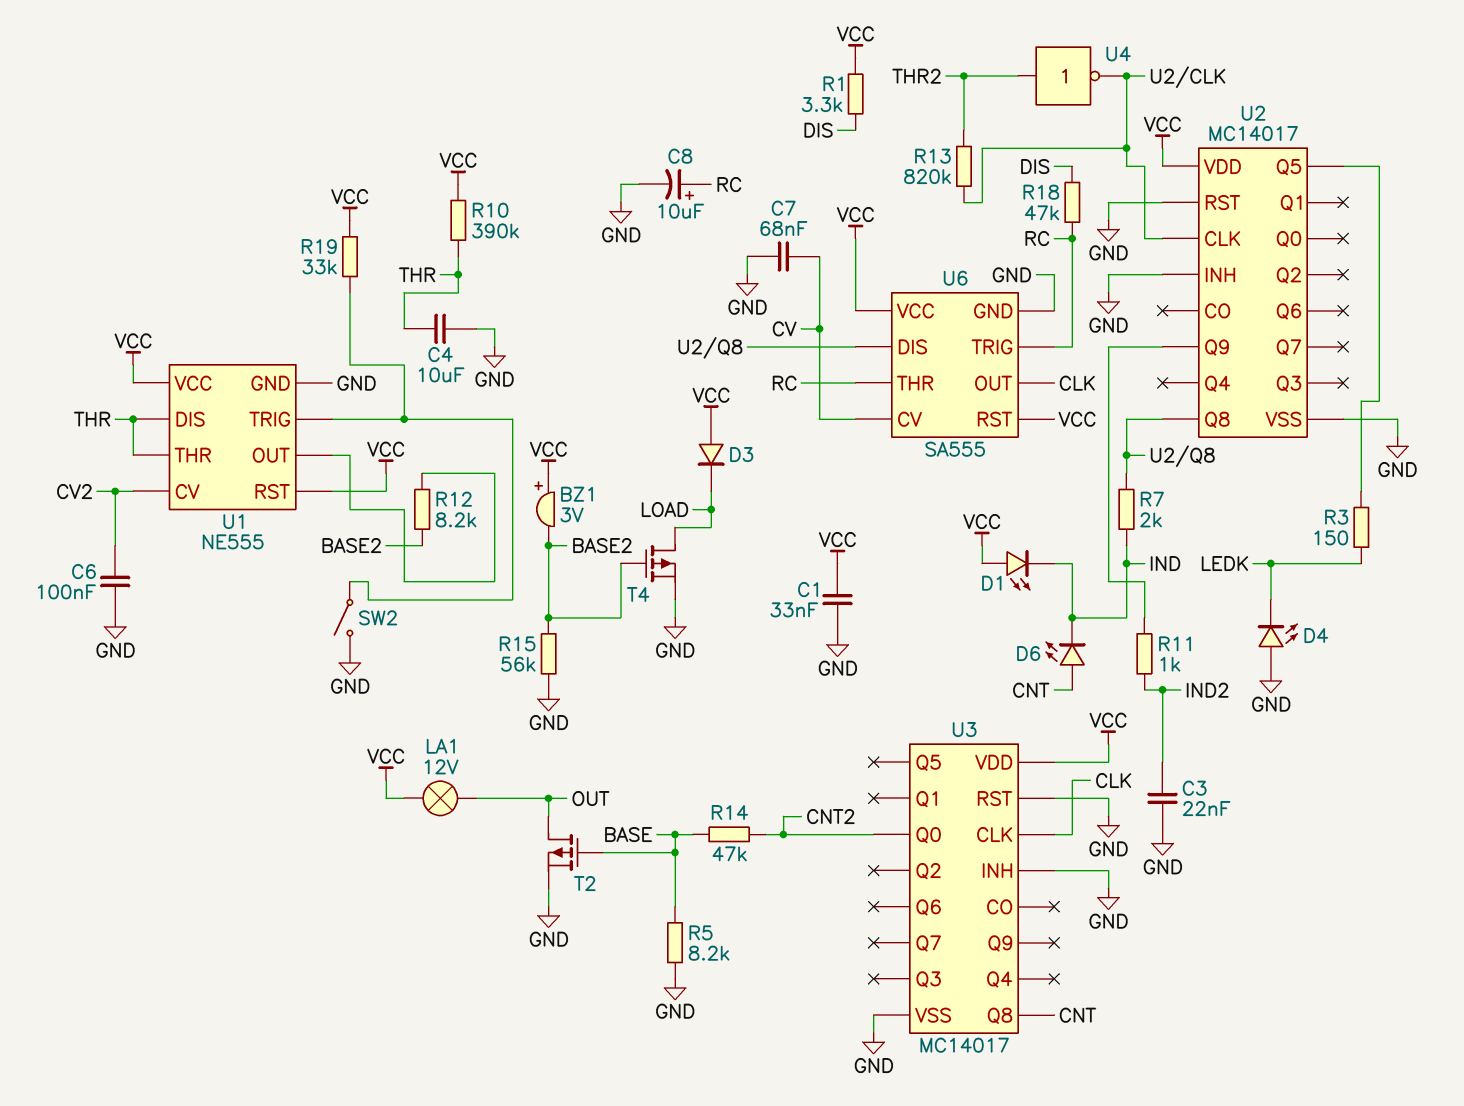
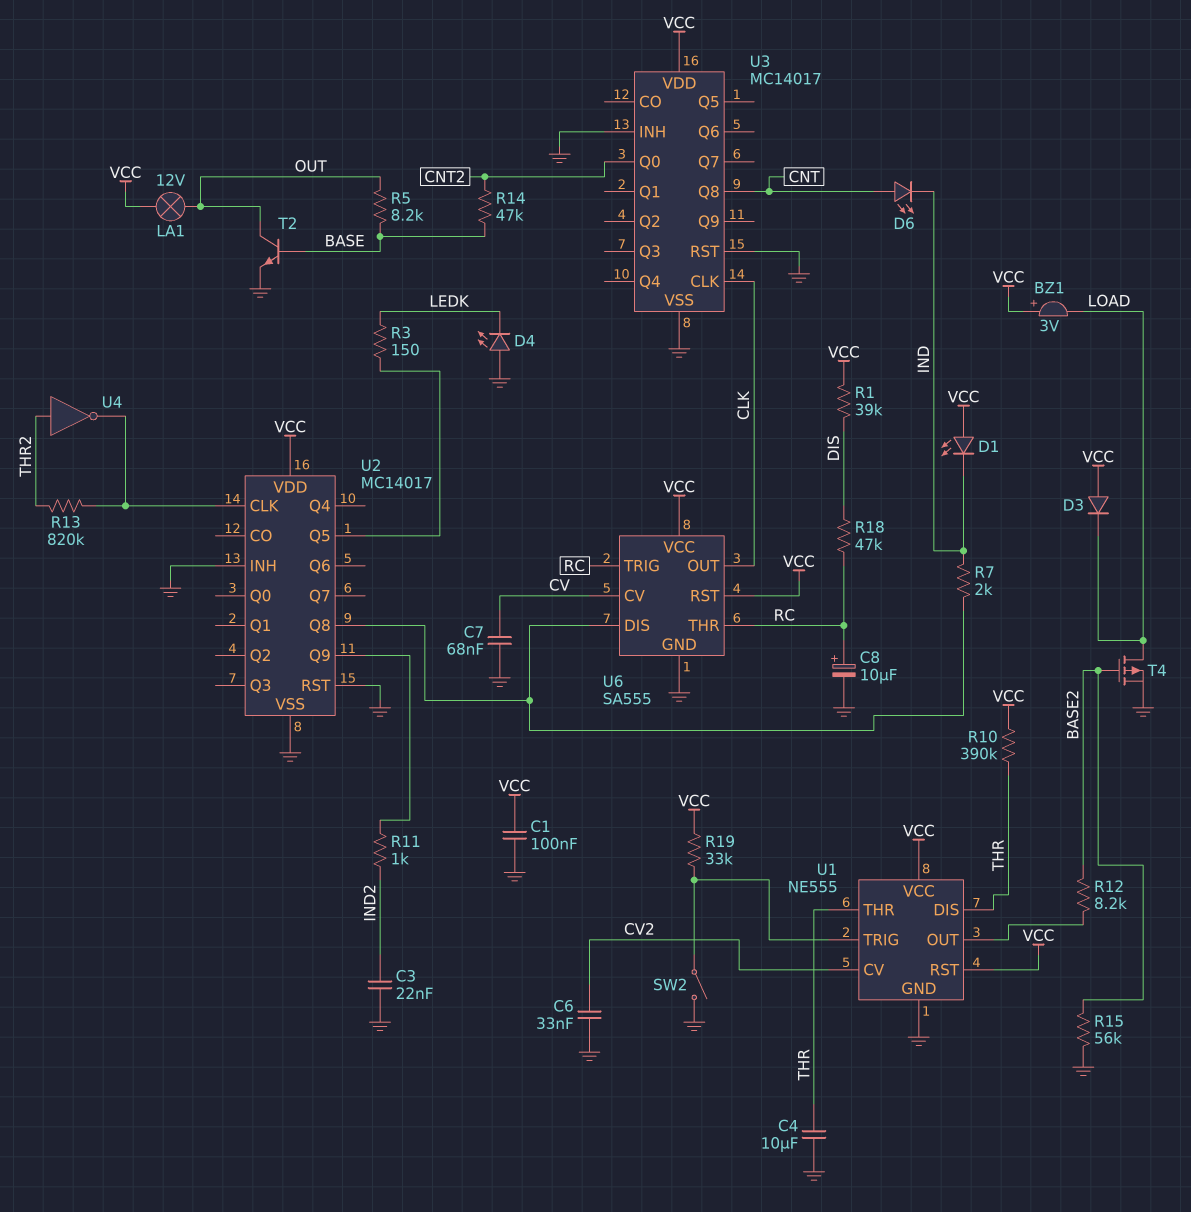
BZ1: buzzer 3V (plus VCC, minus BASE2) -> buzzer 3V (plus VCC, minus LOAD)
C1: 33nF (GND, VCC) -> 100nF (GND, VCC)
C6: 100nF (CV2, GND) -> 33nF (CV2, GND)
R1: 3.3k (DIS, VCC) -> 39k (DIS, VCC)
R5: 8.2k (BASE, GND) -> 8.2k (BASE, OUT)
T2: PMOS (G BASE, D OUT, S GND) -> NPN (B BASE, C OUT, E GND)

